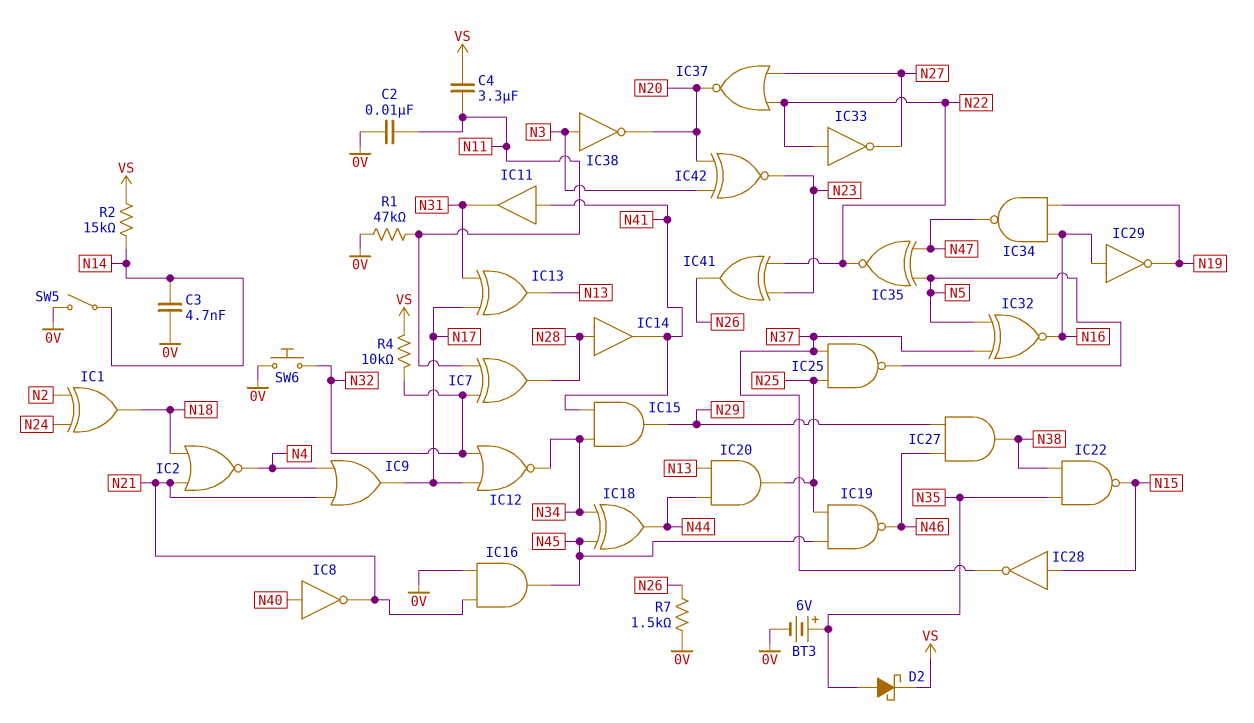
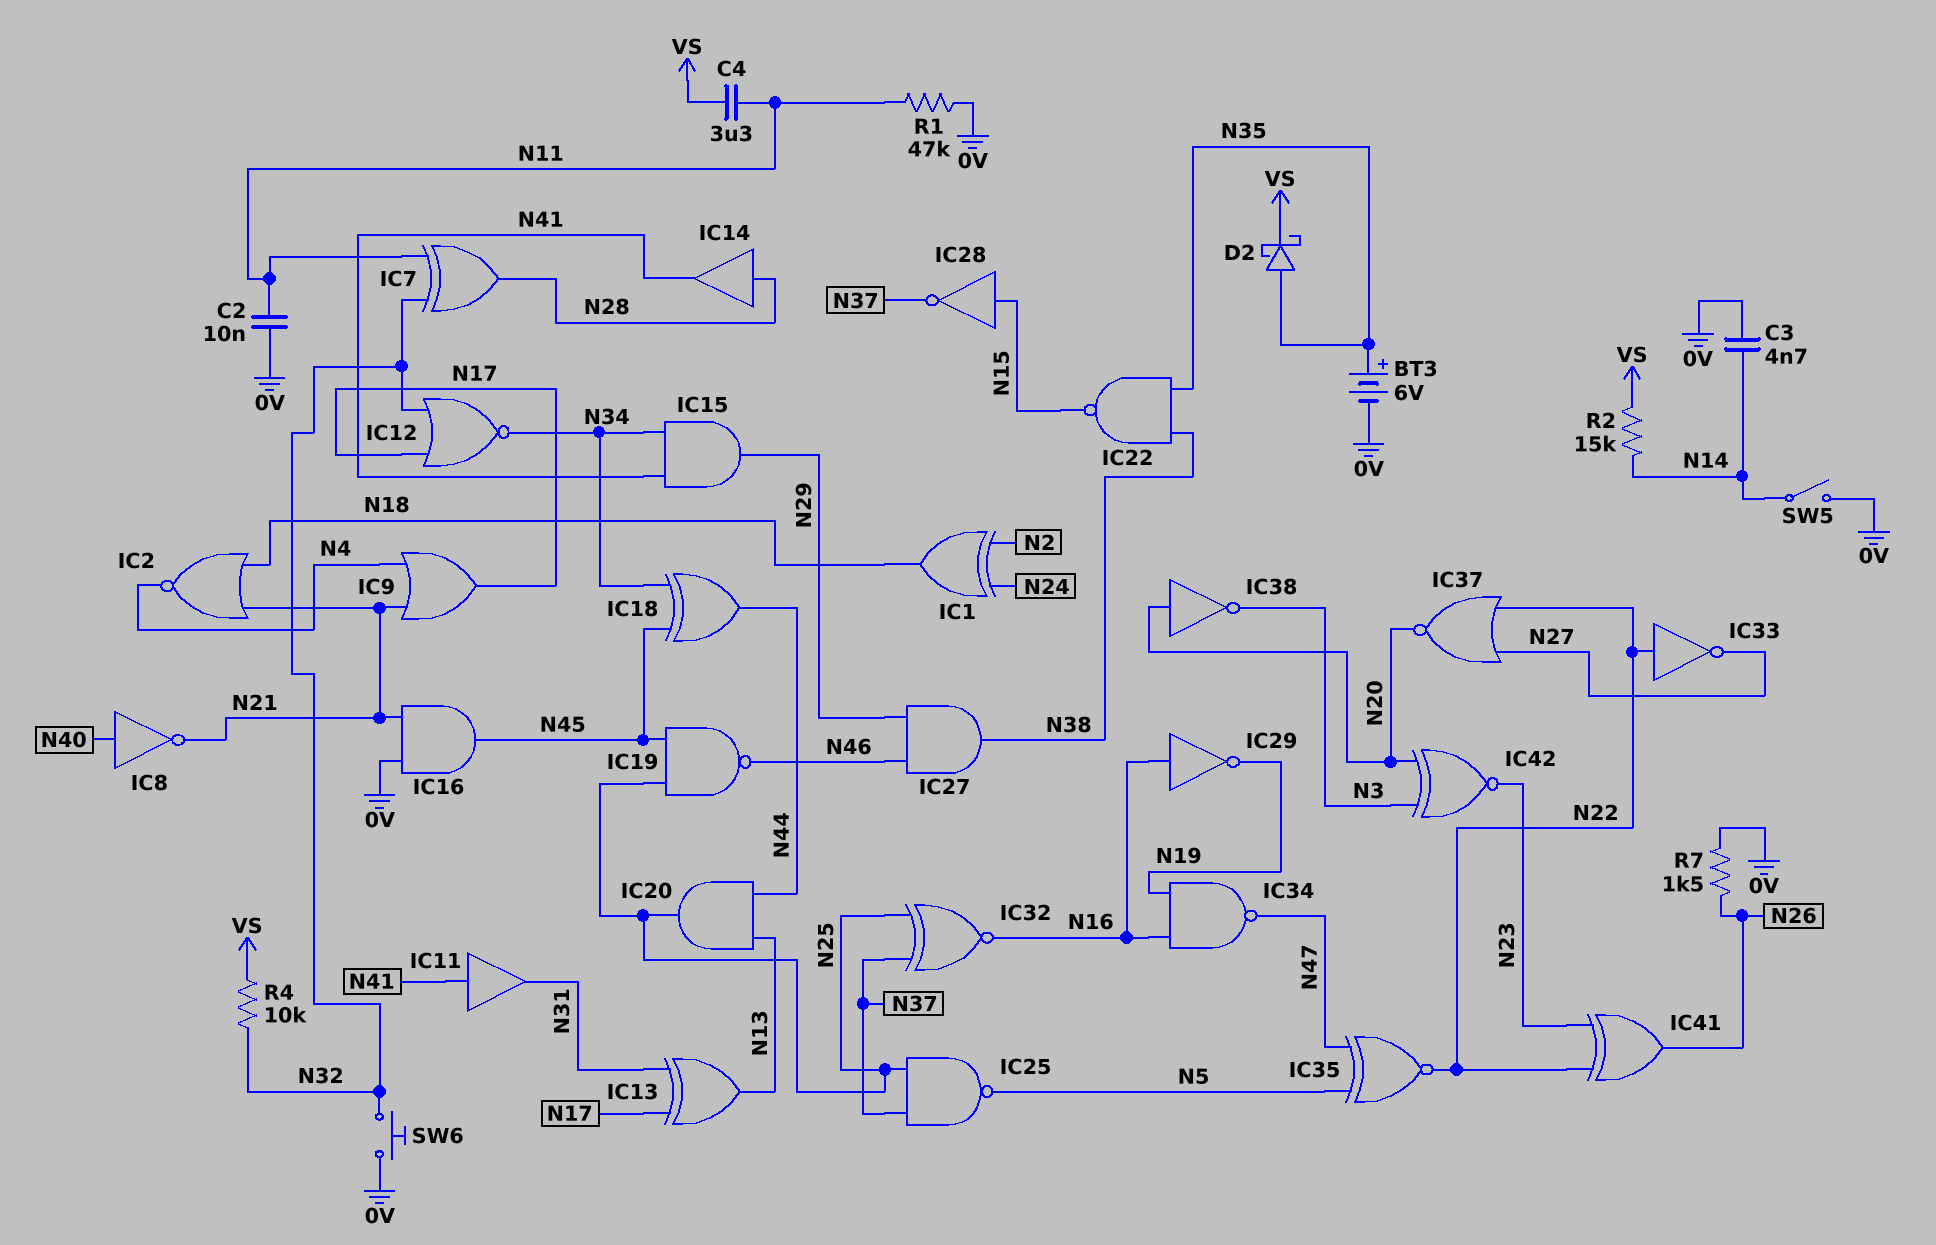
IC32: XNOR (in N5, in N37, out N16) -> XNOR (in N25, in N37, out N16)
IC38: NOT (in N3, out N20) -> NOT (in N20, out N3)

